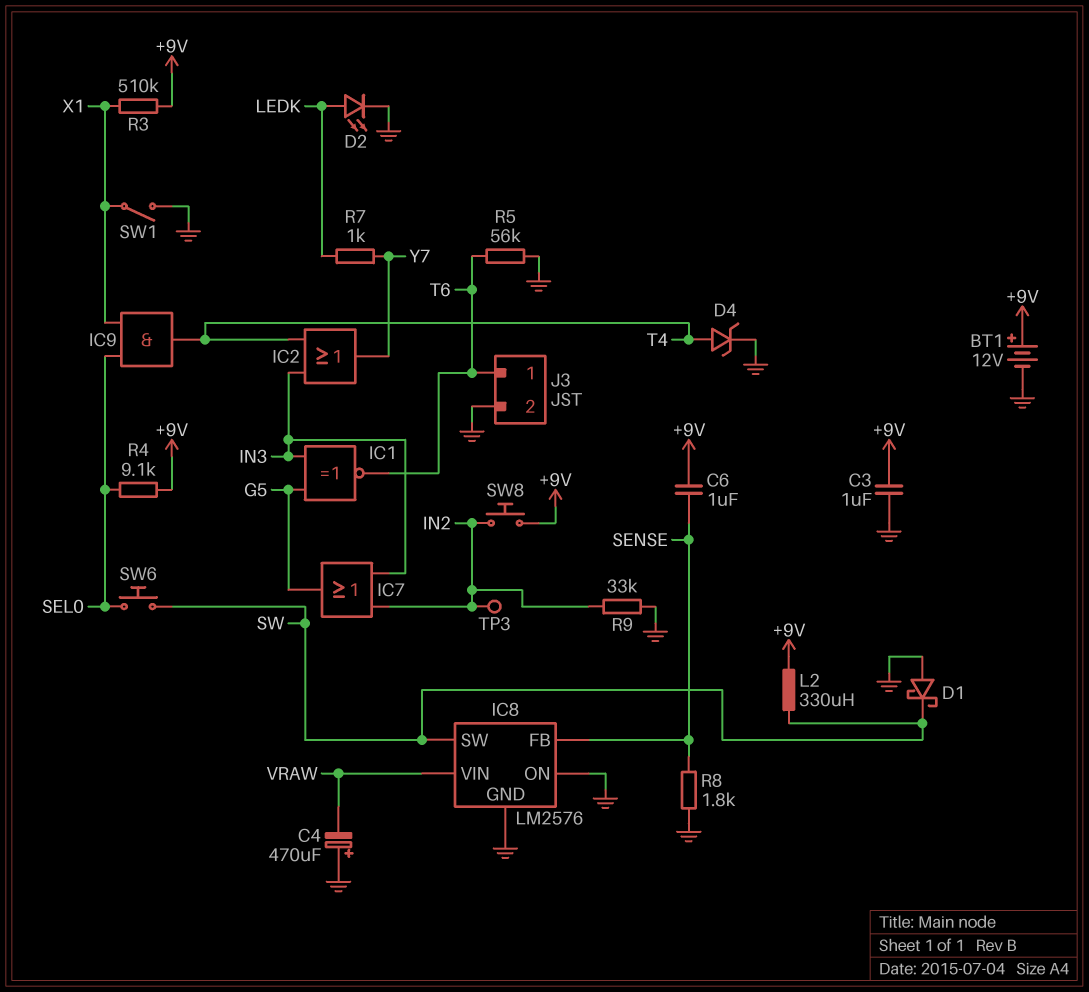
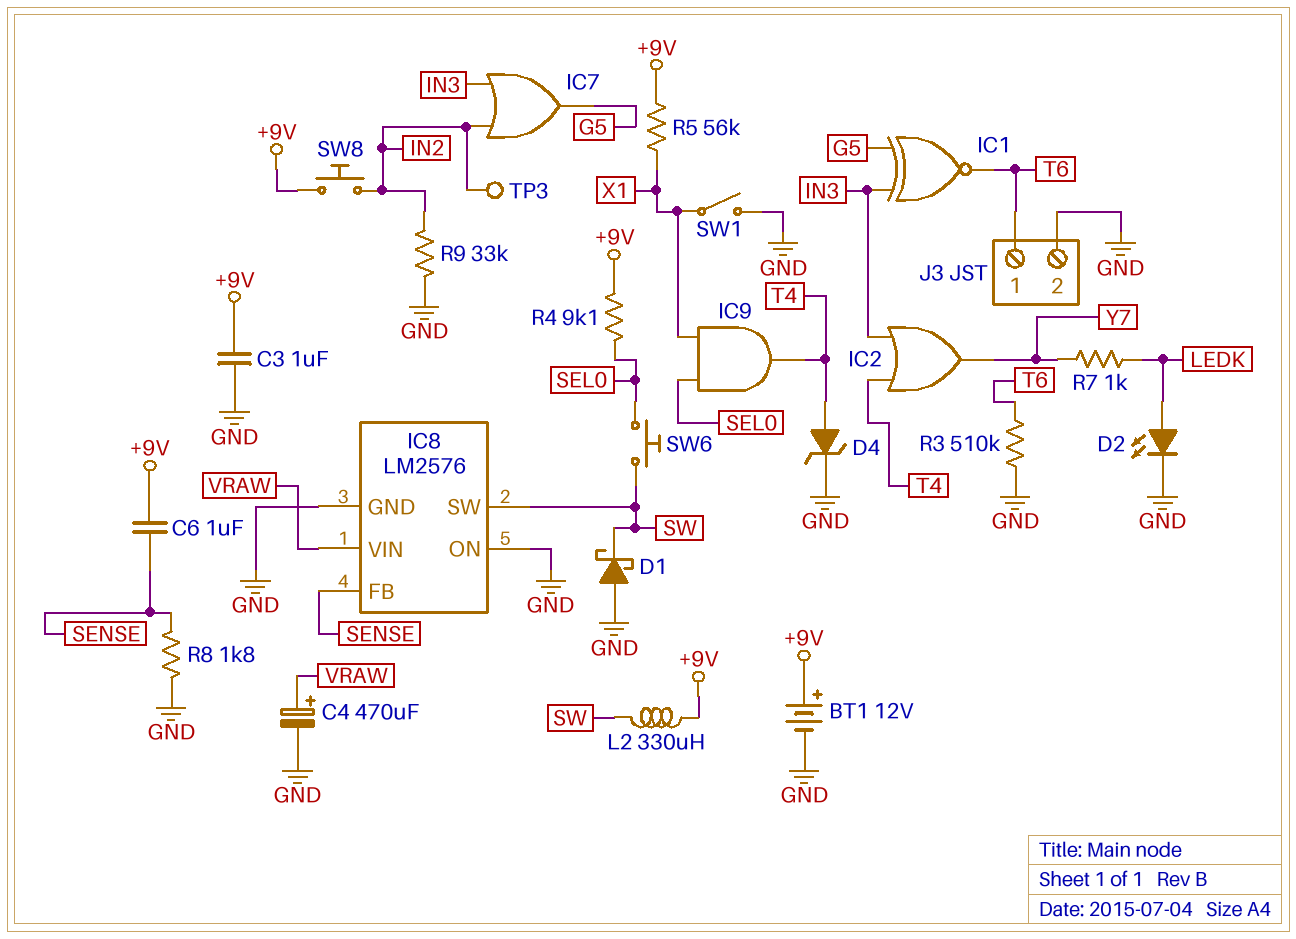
C4: 470uF (plus GND, minus VRAW) -> 470uF (plus VRAW, minus GND)
R3: 510k (+9V, X1) -> 510k (GND, T6)
R5: 56k (GND, T6) -> 56k (+9V, X1)

